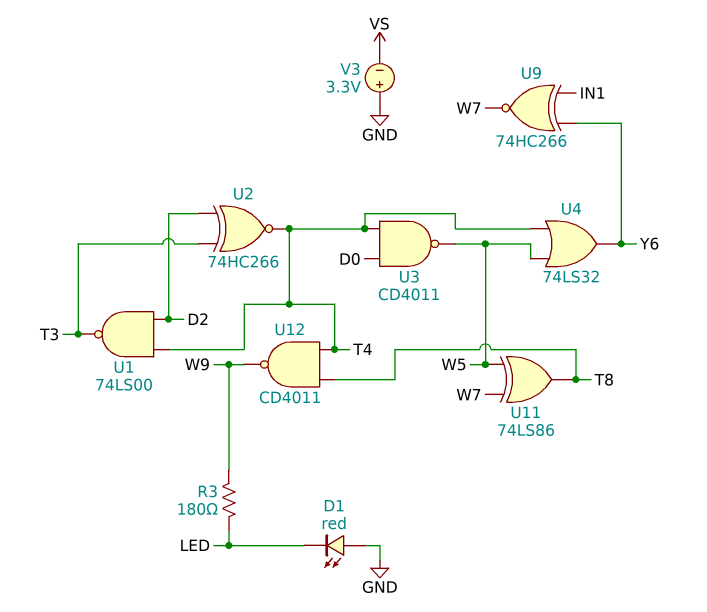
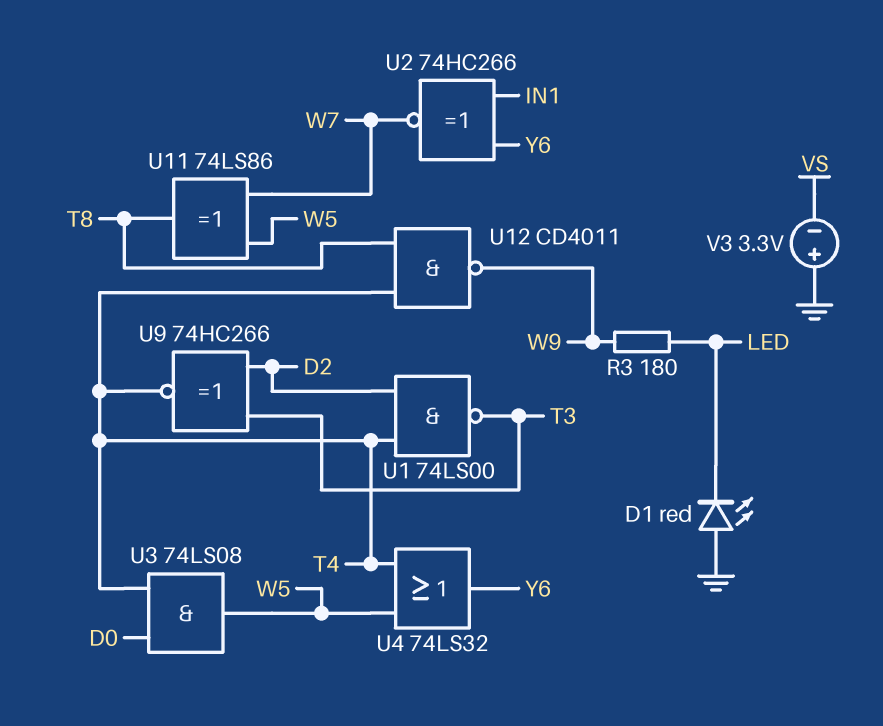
U2: XNOR 74HC266 (in D2, in T3, out T4) -> XNOR 74HC266 (in IN1, in Y6, out W7)
U3: NAND CD4011 (in D0, in T4, out W5) -> AND 74LS08 (in D0, in T4, out W5)
U9: XNOR 74HC266 (in IN1, in Y6, out W7) -> XNOR 74HC266 (in D2, in T3, out T4)

